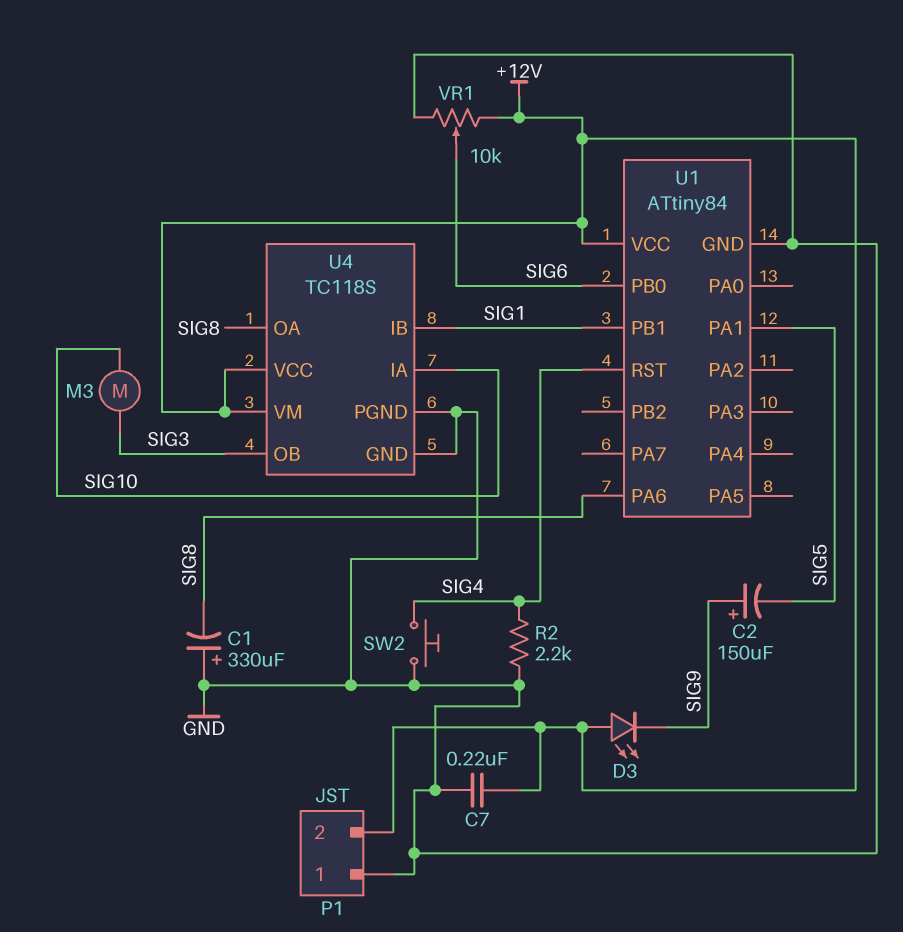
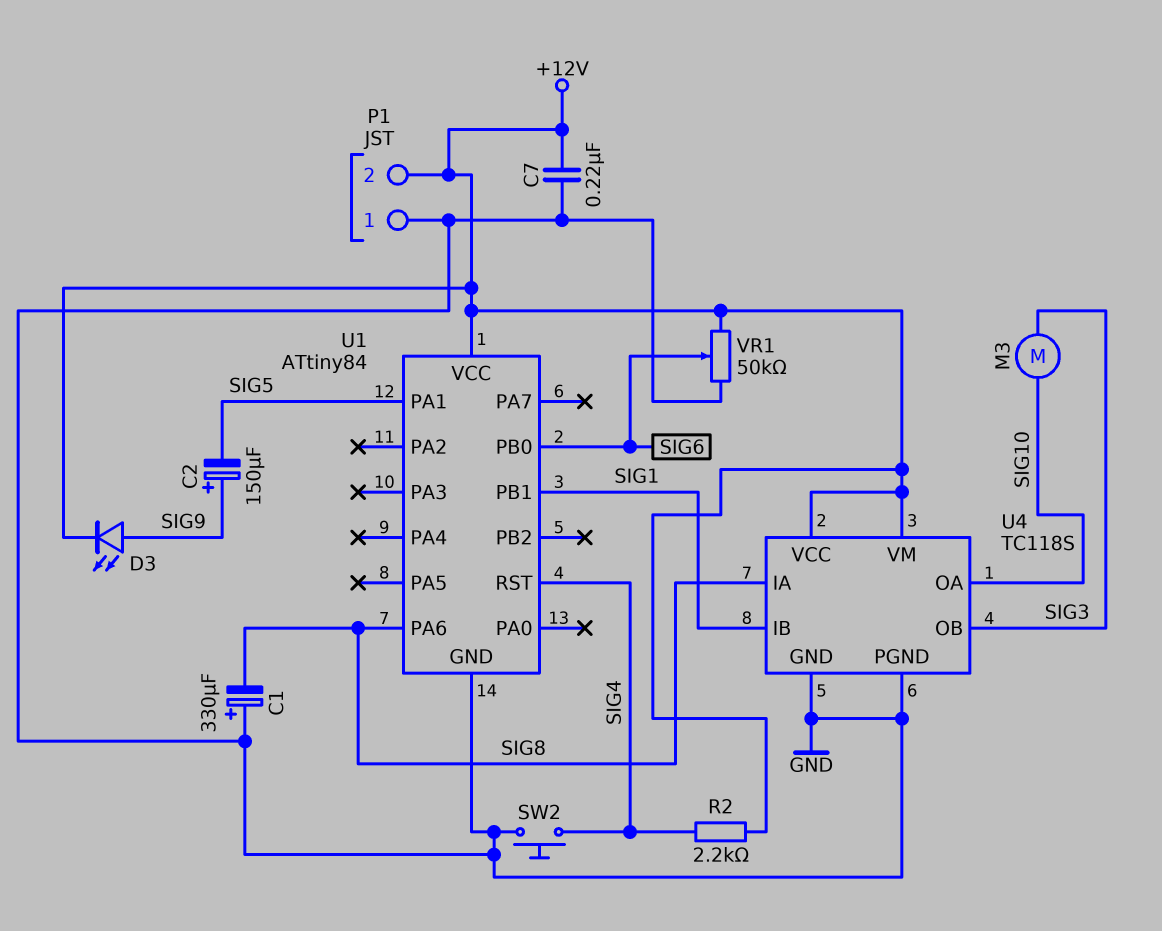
D3: LED (A +12V, K SIG9) -> LED (A SIG9, K +12V)
R2: 2.2k (GND, SIG4) -> 2.2k (+12V, SIG4)
U4 pin IA: SIG10 -> SIG8
U4 pin OA: SIG8 -> SIG10
VR1: 10k (+12V, GND, wiper SIG6) -> 50k (+12V, GND, wiper SIG6)

